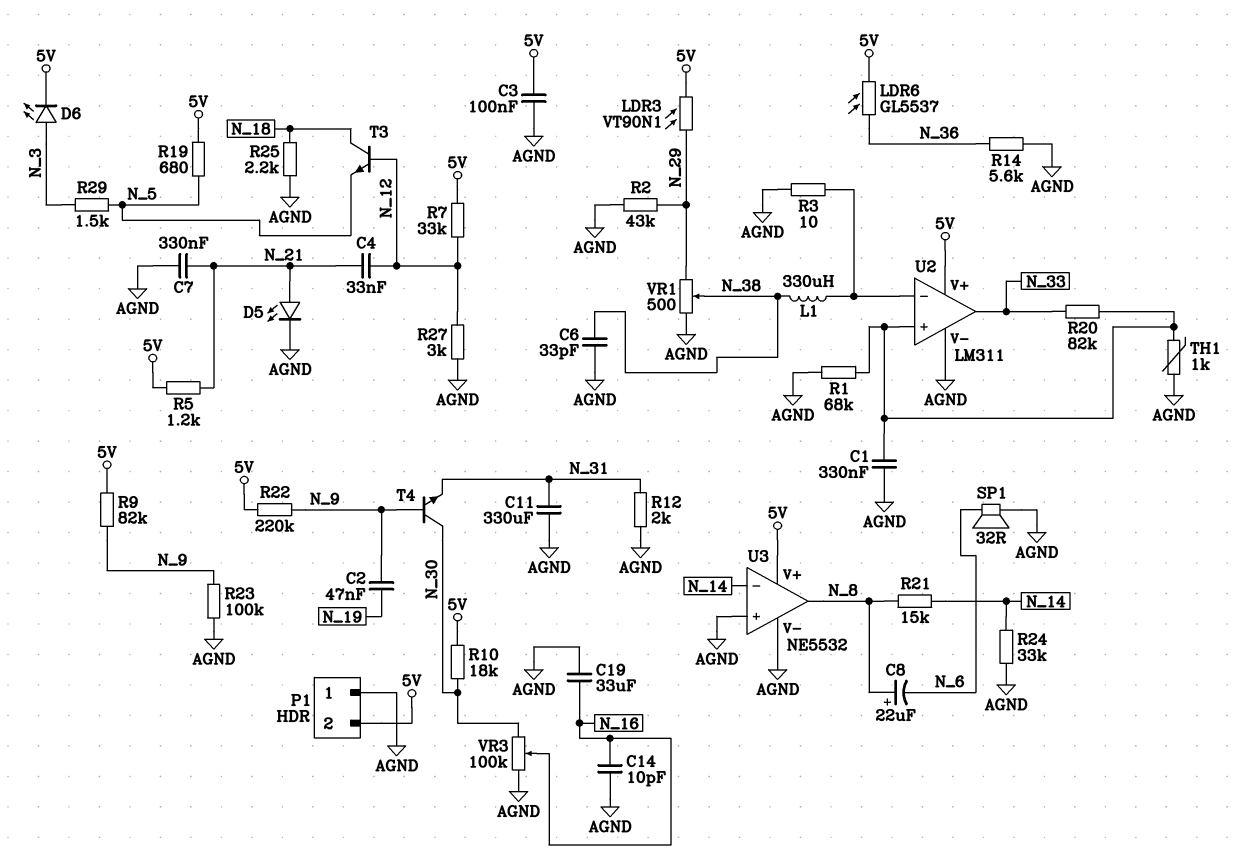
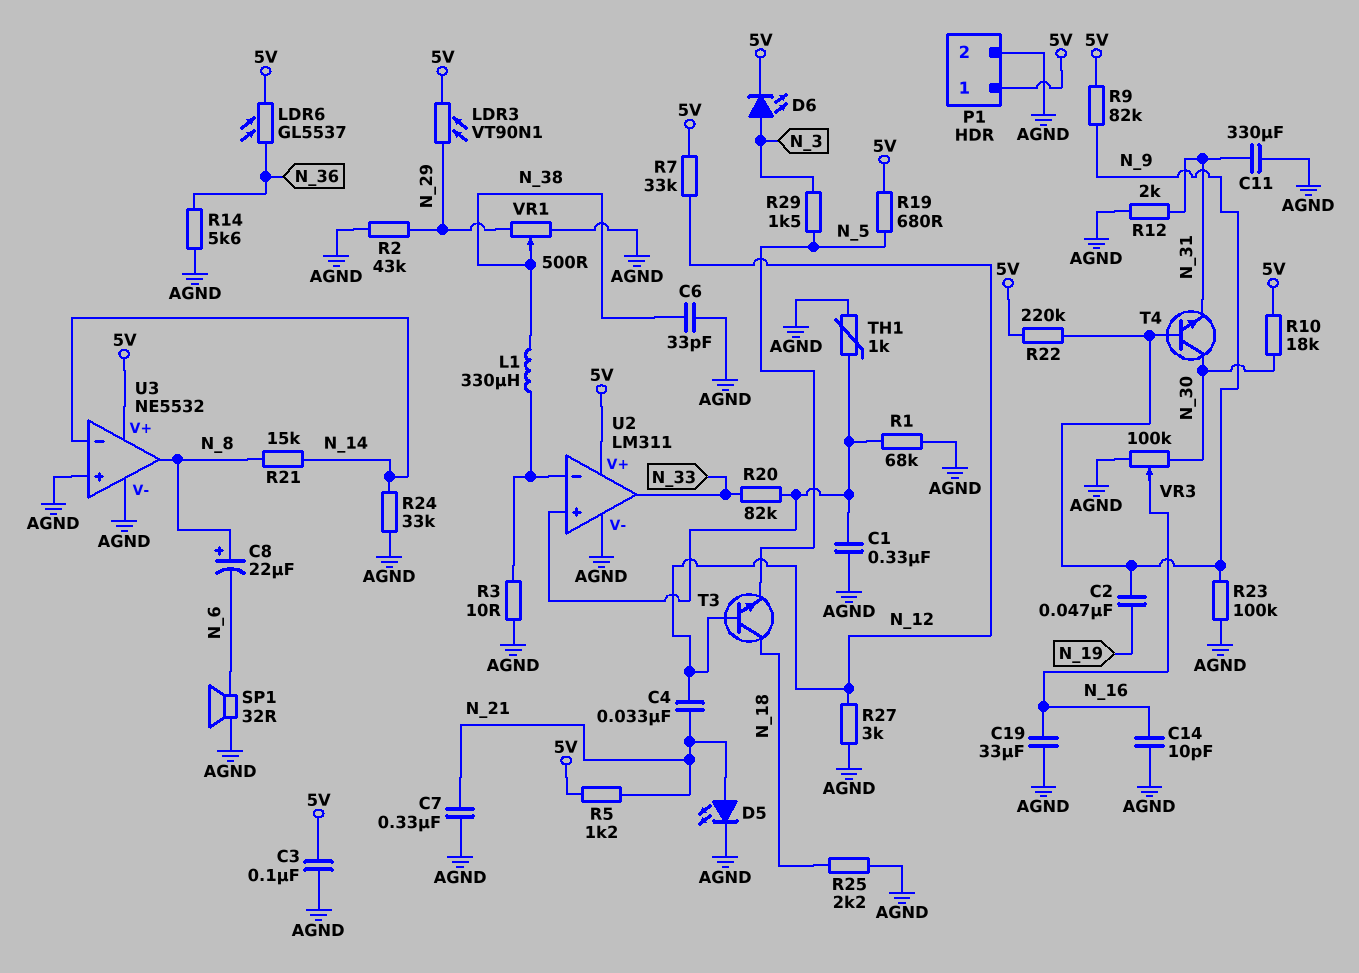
P1 pin 1: AGND -> 5V
P1 pin 2: 5V -> AGND

